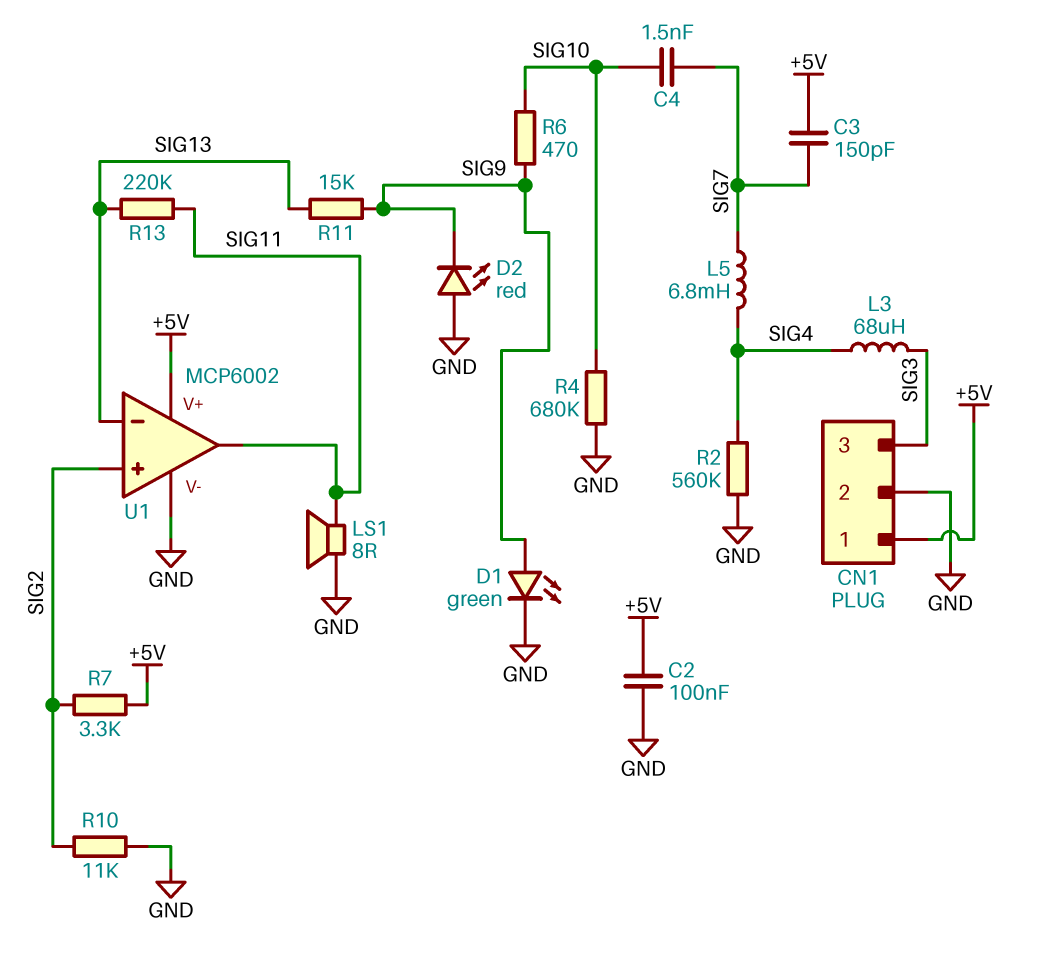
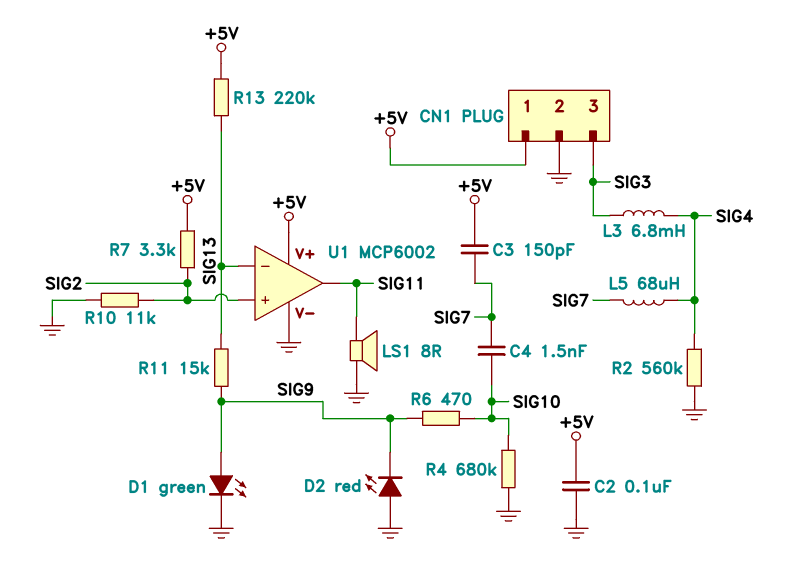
L3: 68uH (SIG3, SIG4) -> 6.8mH (SIG3, SIG4)
L5: 6.8mH (SIG4, SIG7) -> 68uH (SIG4, SIG7)
R13: 220k (SIG11, SIG13) -> 220k (+5V, SIG13)

